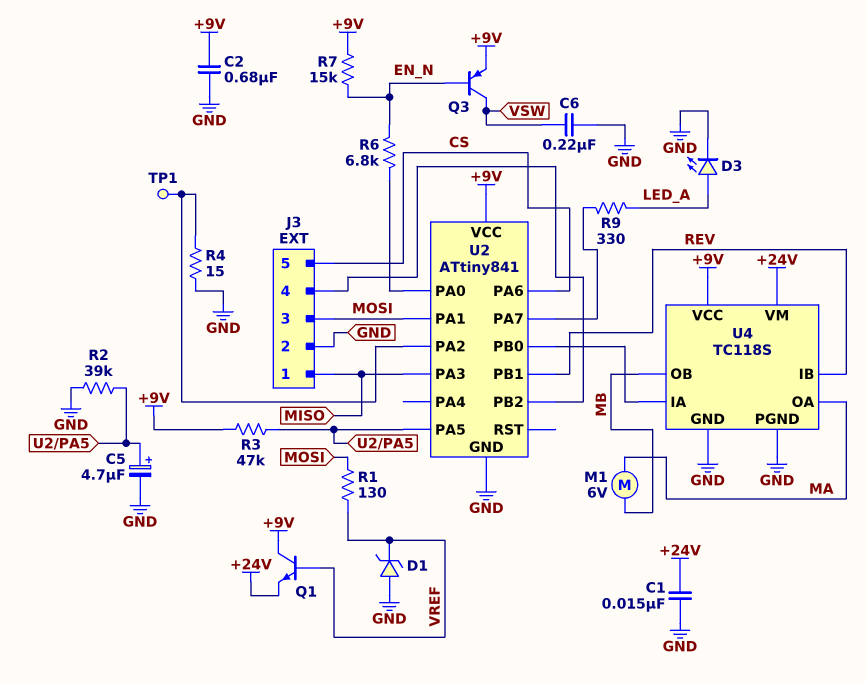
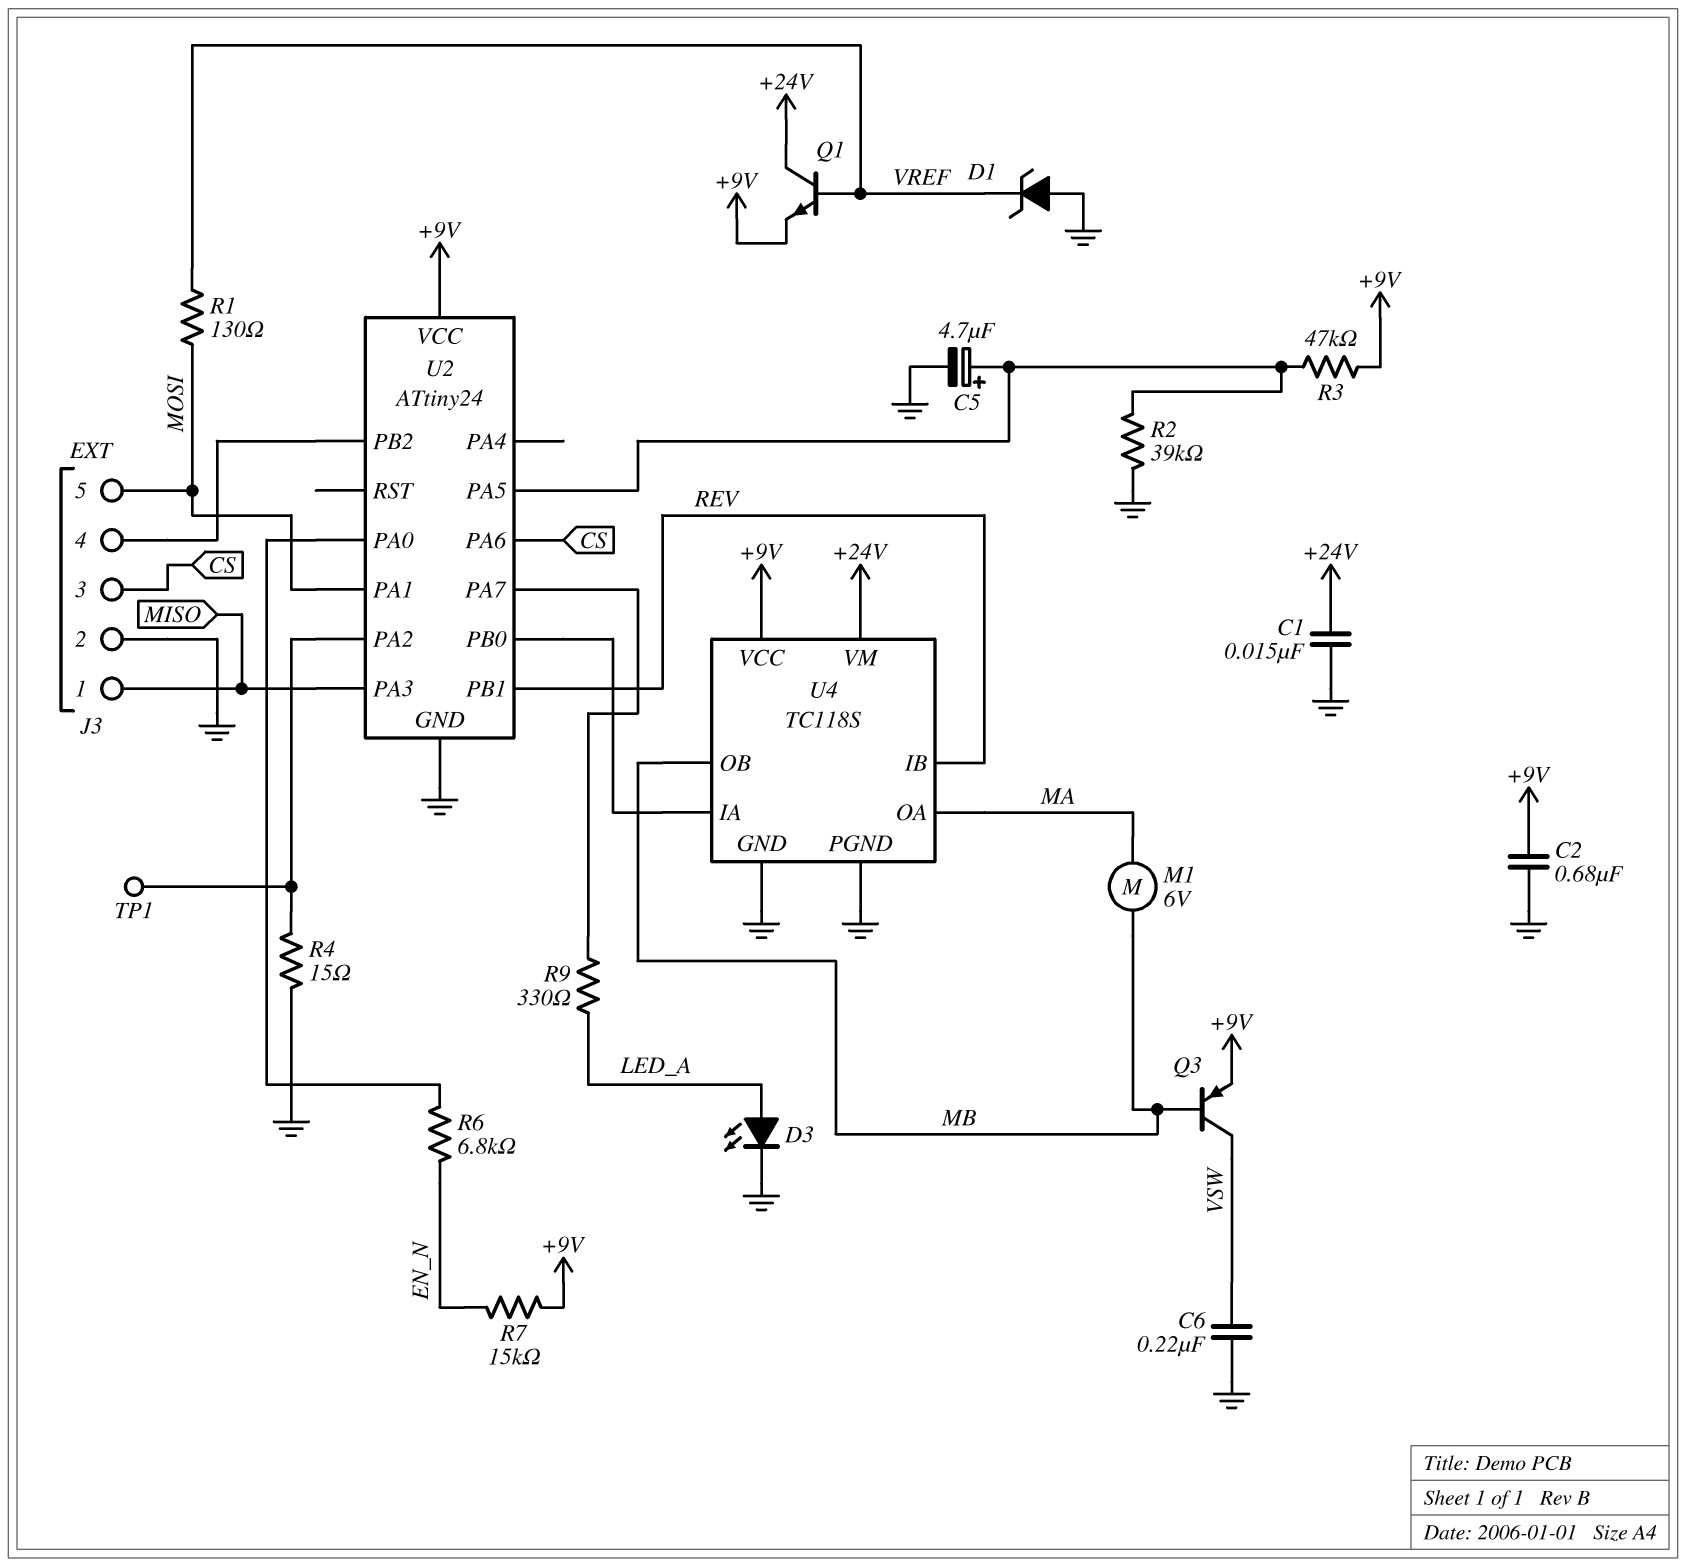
J3 pin 3: MOSI -> CS
J3 pin 5: CS -> MOSI
Q1: NPN (B VREF, C +9V, E +24V) -> NPN (B VREF, C +24V, E +9V)
Q3: PNP (B EN_N, C VSW, E +9V) -> PNP (B MB, C VSW, E +9V)
U2: ATtiny841 -> ATtiny24

